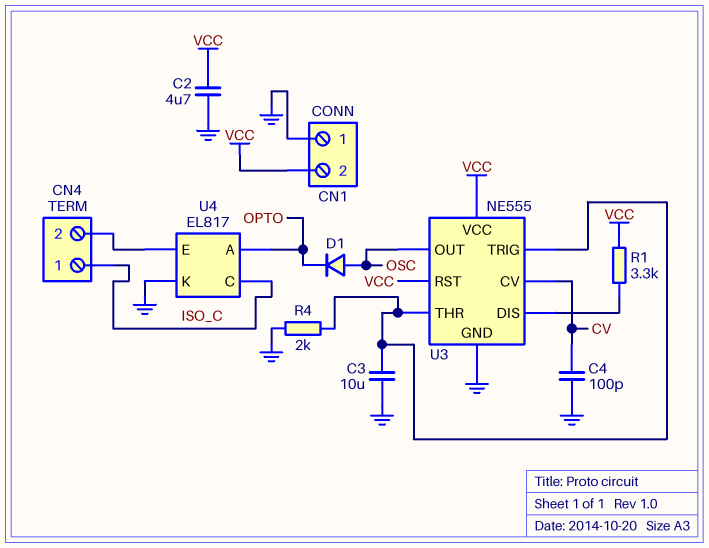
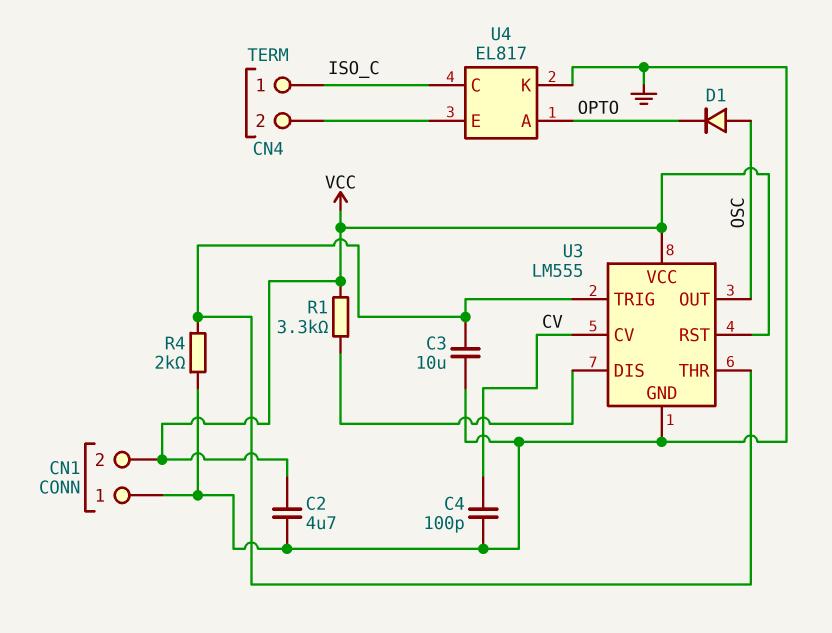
U3: NE555 -> LM555

